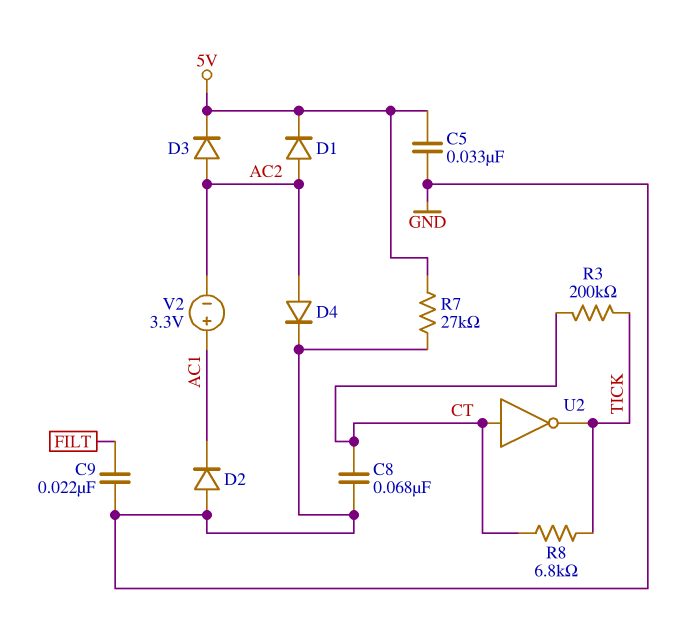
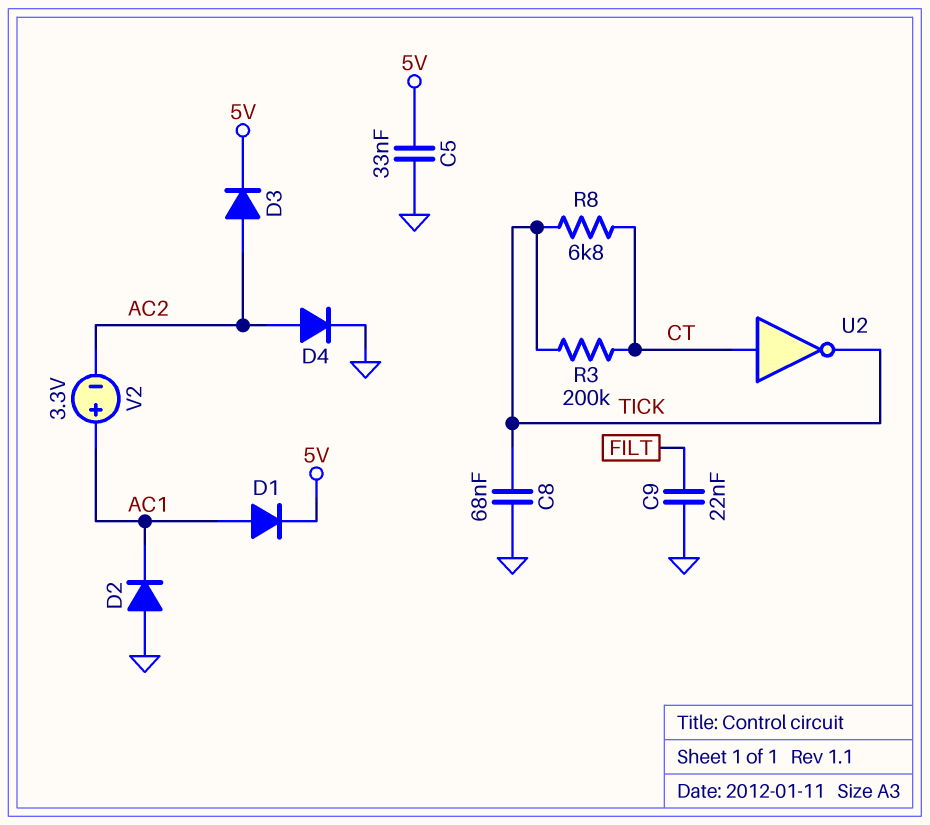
C8: 68nF (CT, GND) -> 68nF (GND, TICK)
D1: diode (A AC2, K 5V) -> diode (A AC1, K 5V)
R7: 27k (5V, GND) -> none

